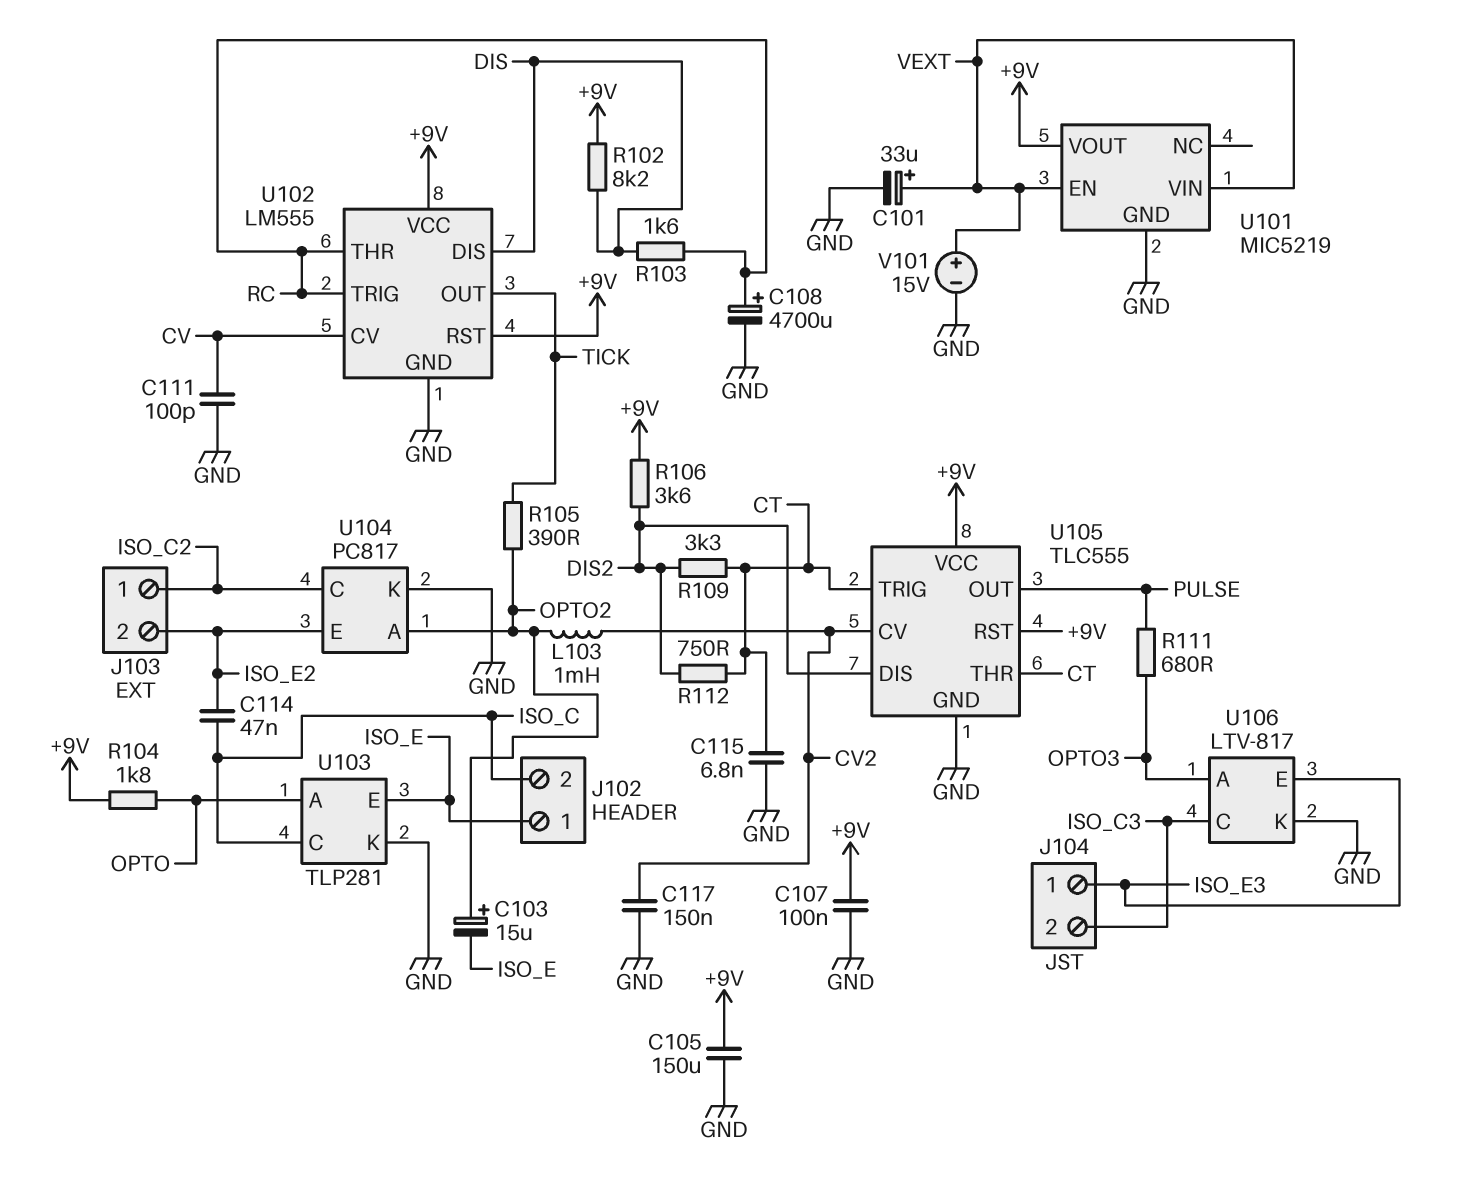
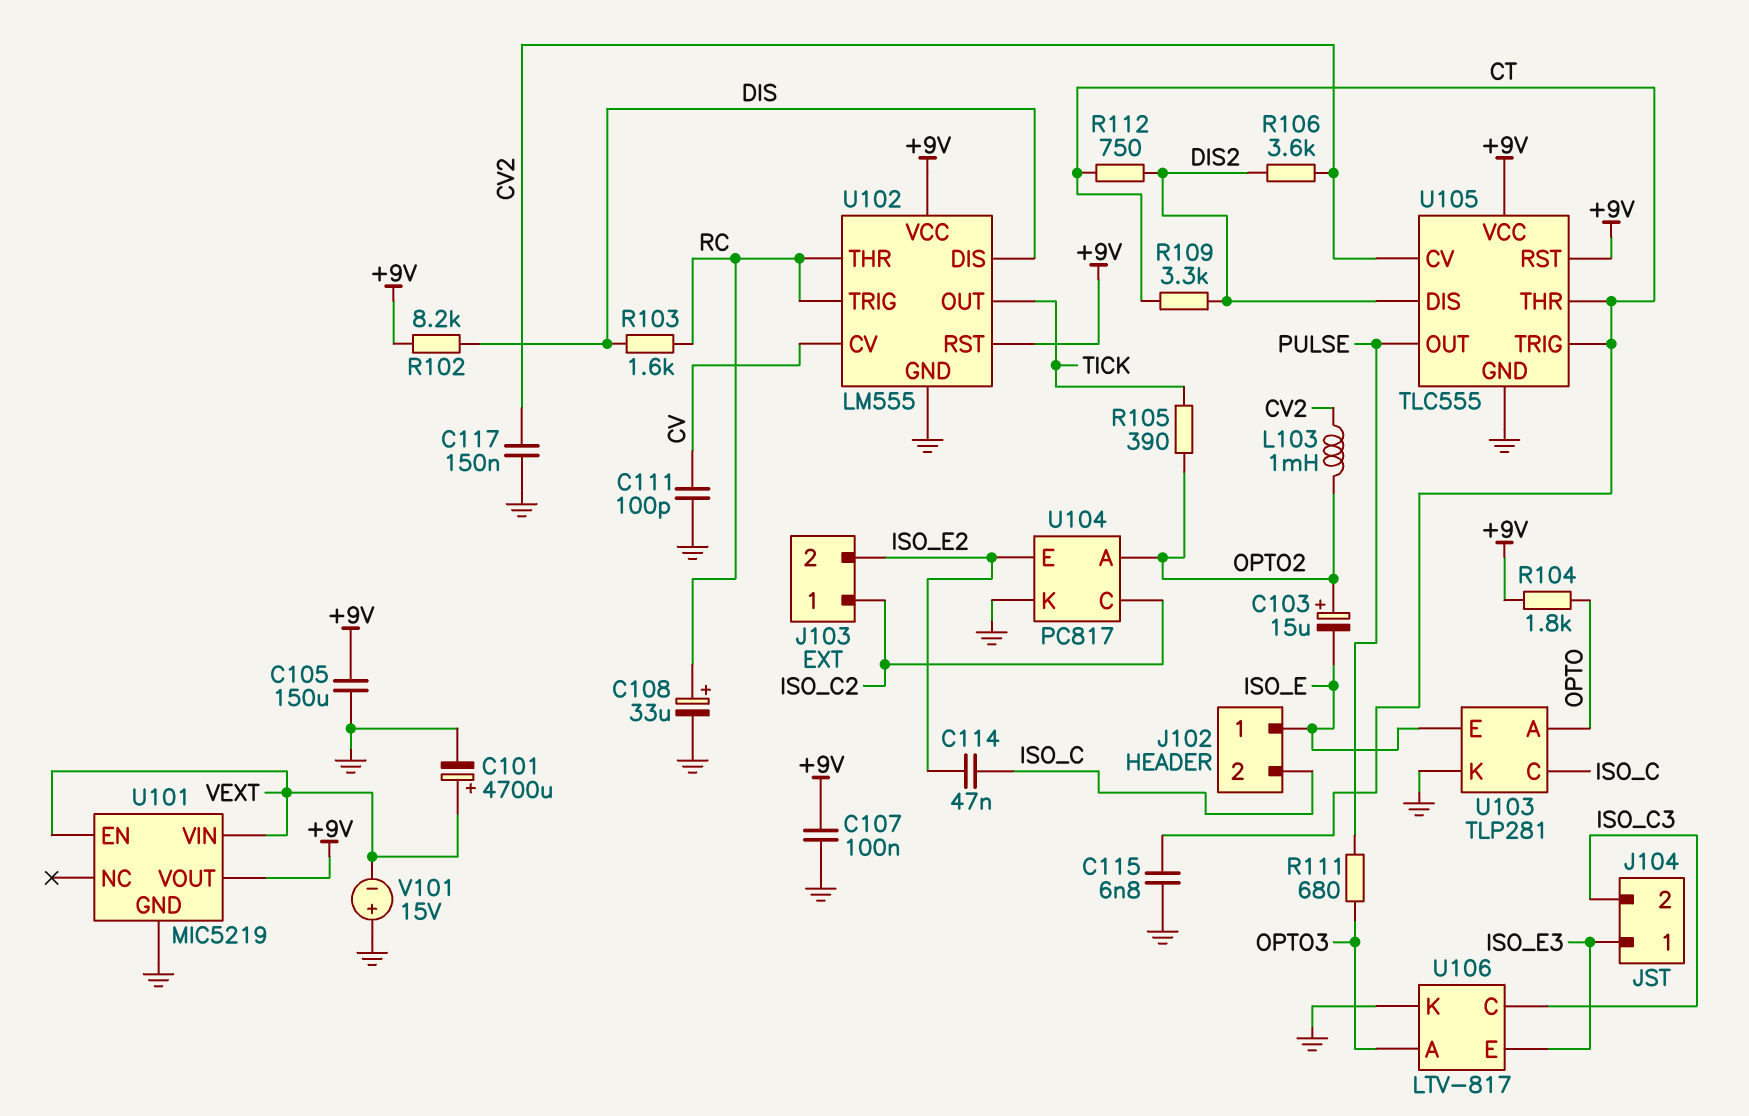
C101: 33uF (plus VEXT, minus GND) -> 4700uF (plus VEXT, minus GND)
C108: 4700uF (plus RC, minus GND) -> 33uF (plus RC, minus GND)
R106: 3.6k (+9V, DIS2) -> 3.6k (CV2, DIS2)
V101: 15V (plus VEXT, minus GND) -> 15V (plus GND, minus VEXT)

